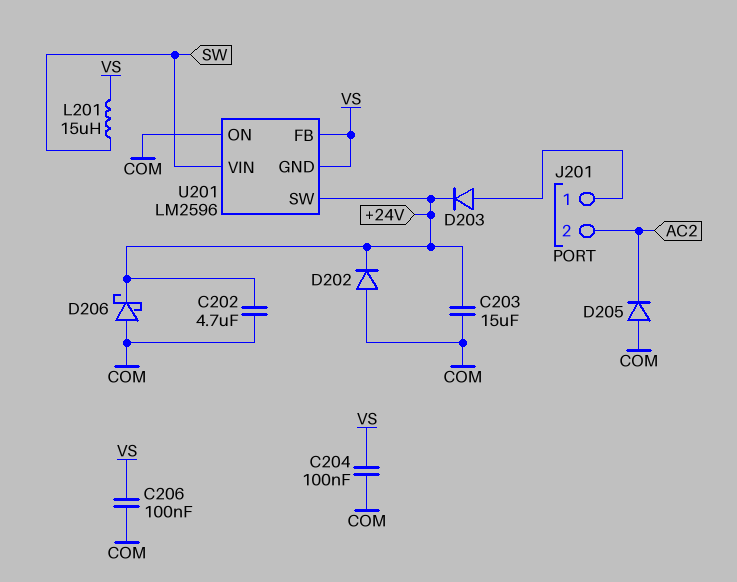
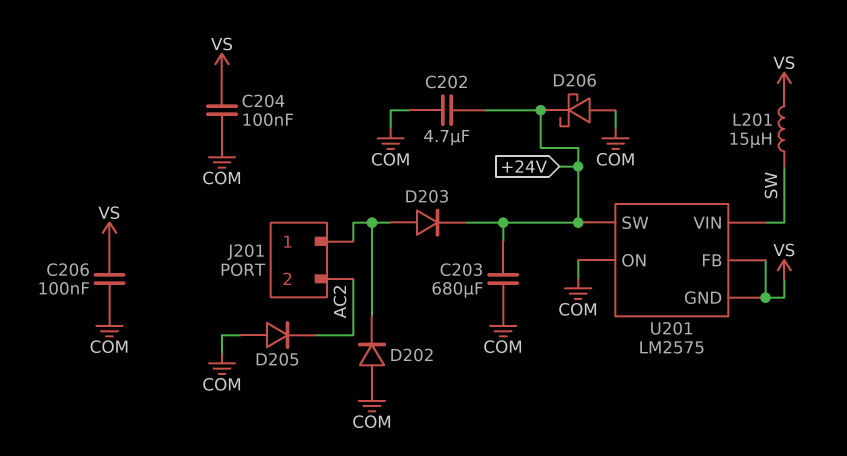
C203: 15uF (+24V, COM) -> 680uF (+24V, COM)
D202: diode (A COM, K +24V) -> diode (A COM, K J201/1)
U201: LM2596 -> LM2575

